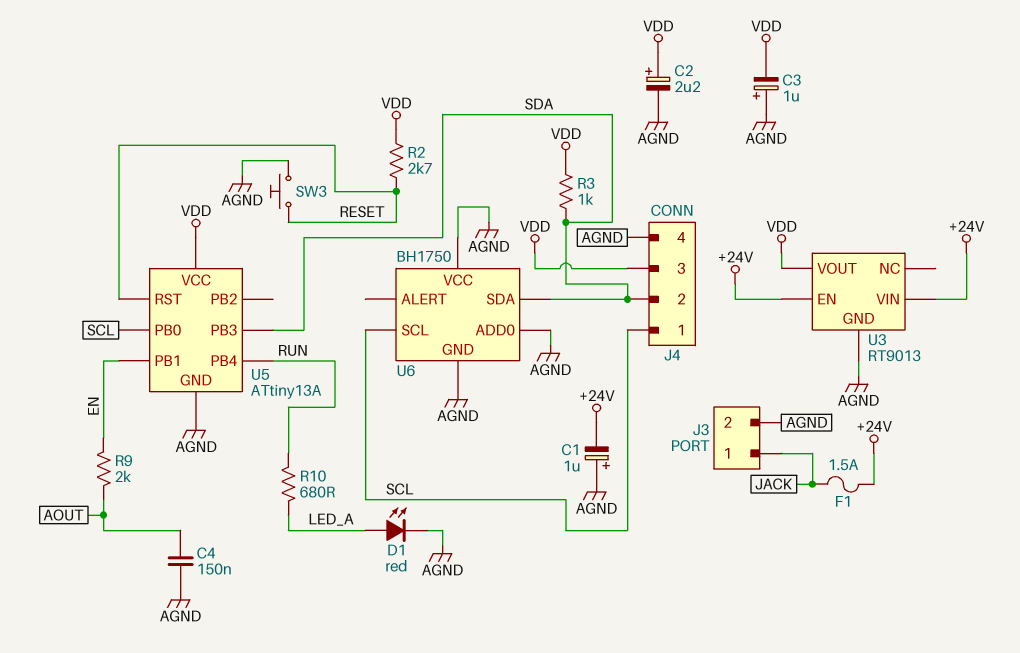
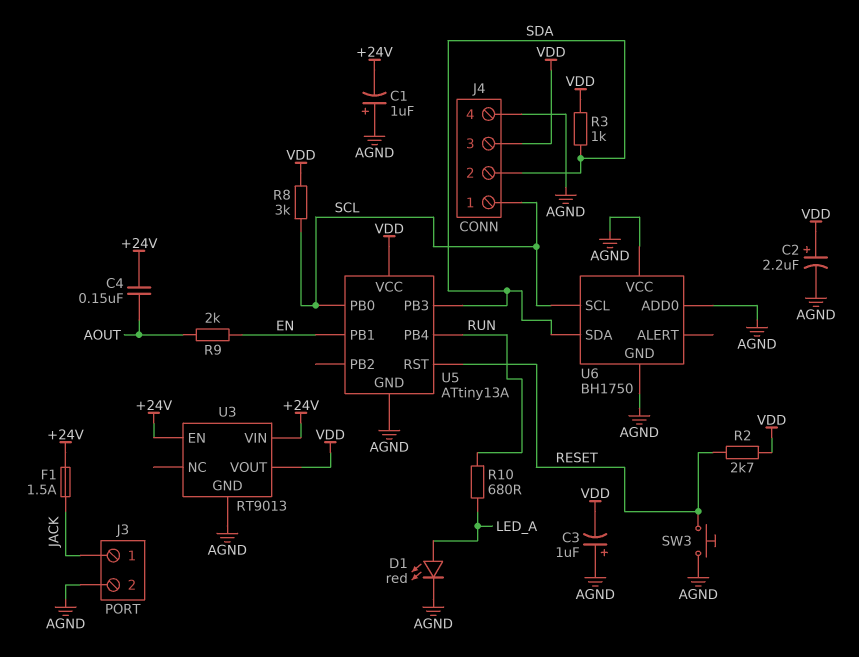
C4: 150nF (AGND, AOUT) -> 150nF (+24V, AOUT)
R8: none -> 3k (SCL, VDD)

